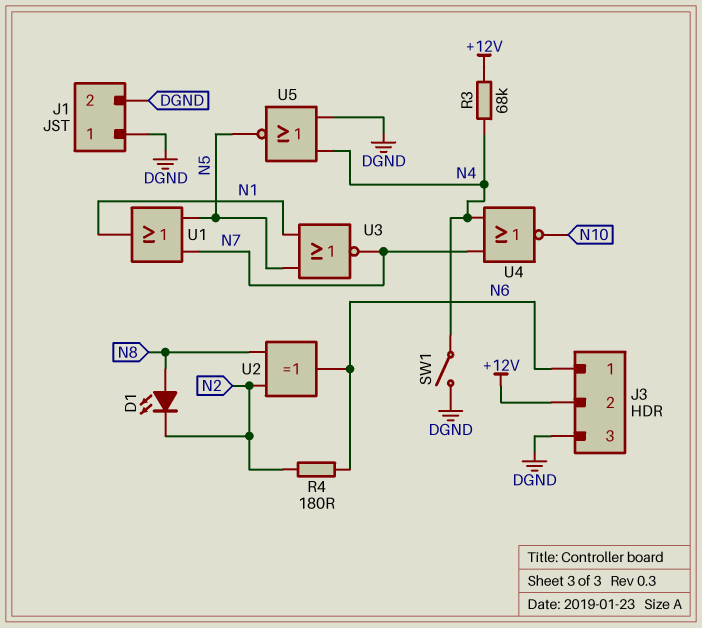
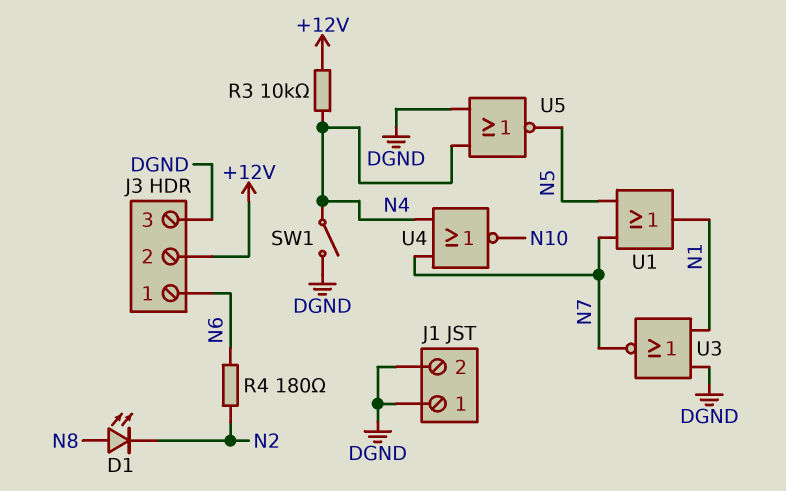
R3: 68k (+12V, N4) -> 10k (+12V, N4)
U2: XOR (in N2, in N8, out N6) -> none
U3: NOR (in N1, in N5, out N7) -> NOR (in DGND, in N1, out N7)

